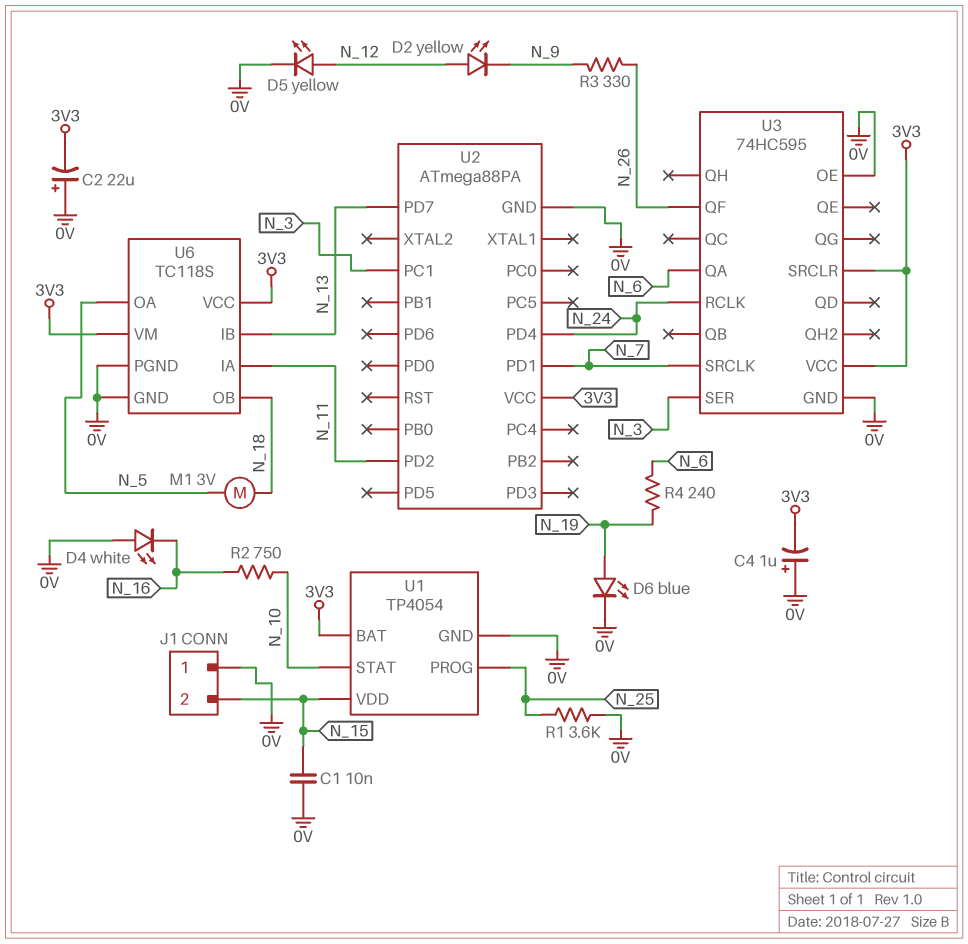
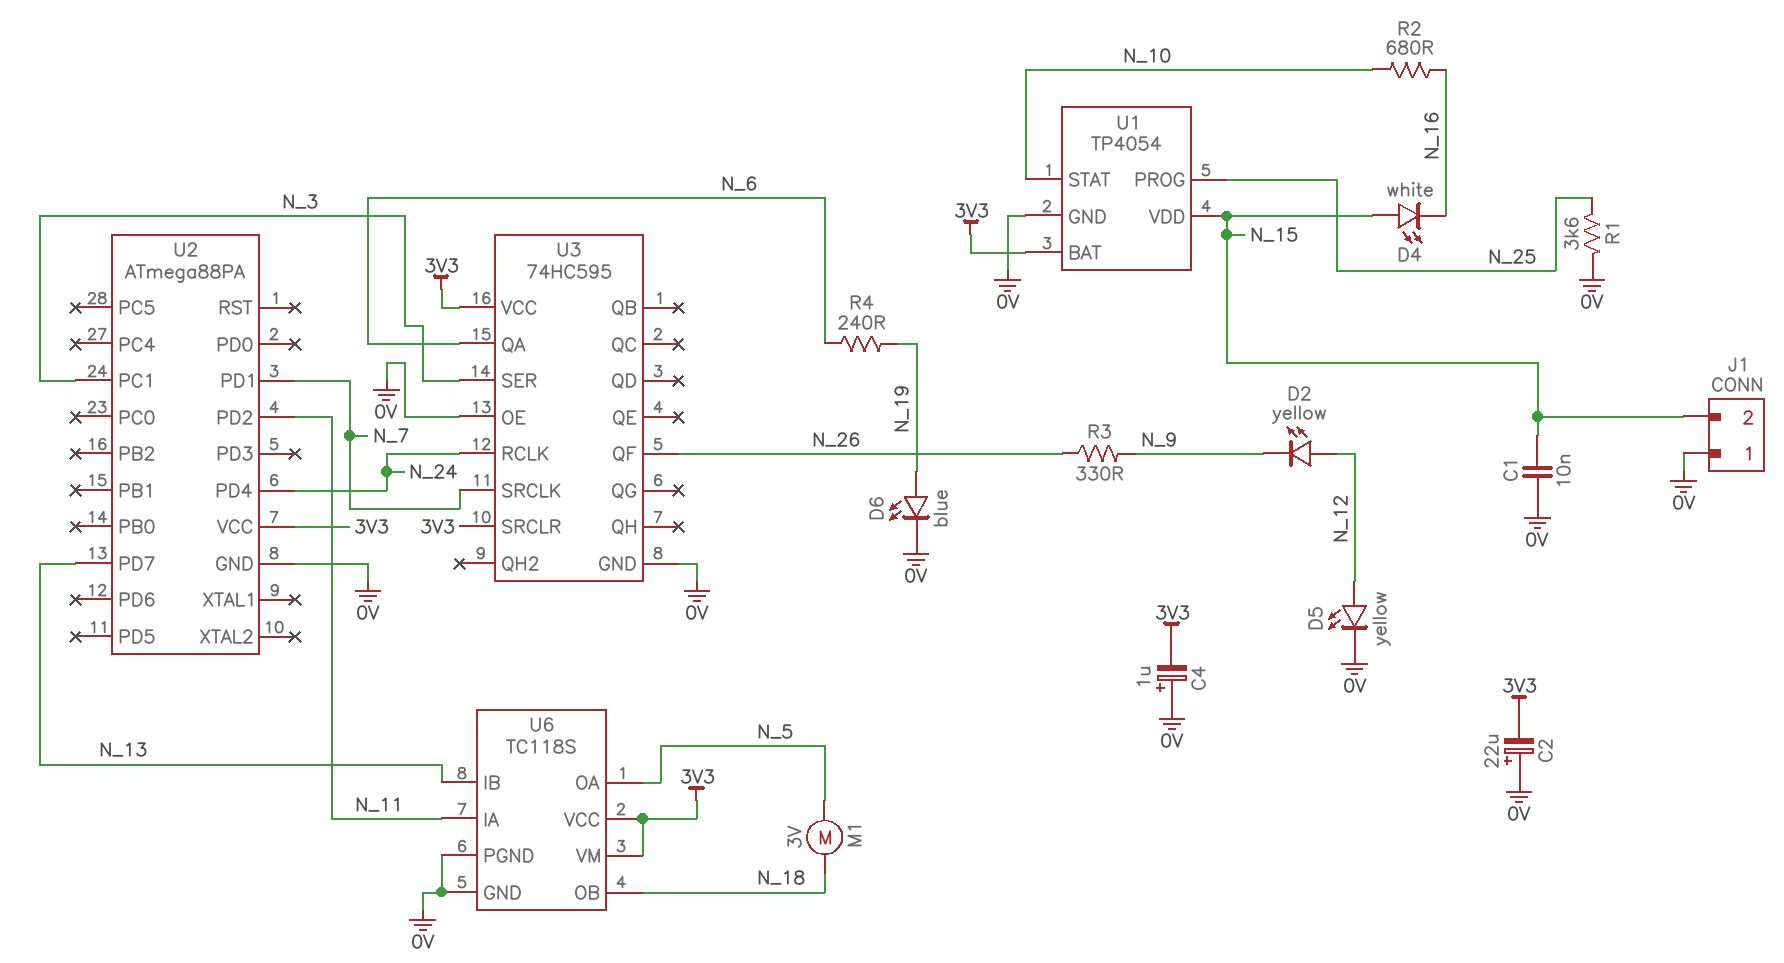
D4: LED white (A 0V, K N_16) -> LED white (A N_15, K N_16)
R2: 750 (N_10, N_16) -> 680 (N_10, N_16)

